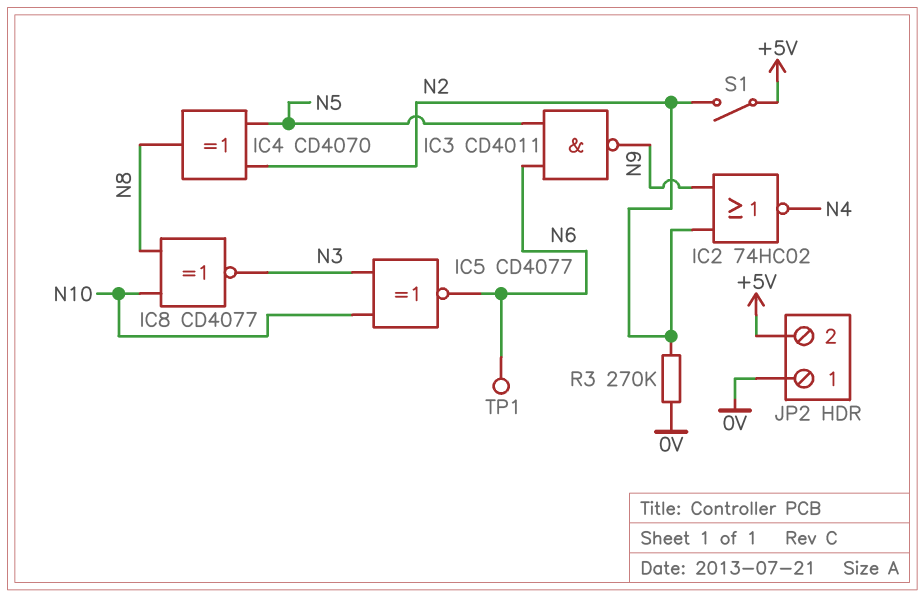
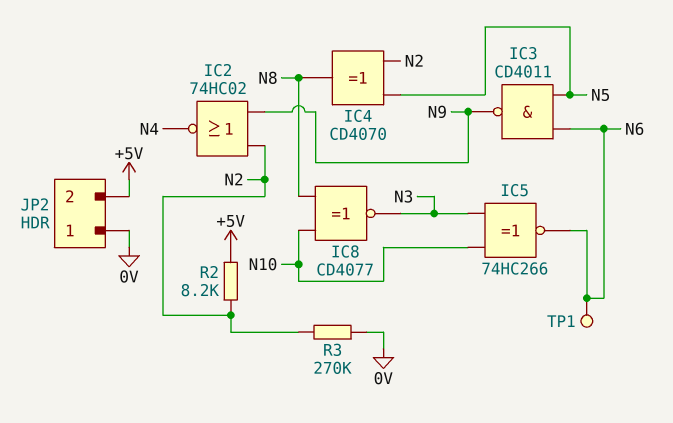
IC5: XNOR CD4077 (in N3, in N10, out N6) -> XNOR 74HC266 (in N3, in N10, out N6)
R2: none -> 8.2k (+5V, N2)
S1: switch (+5V, N2) -> none

